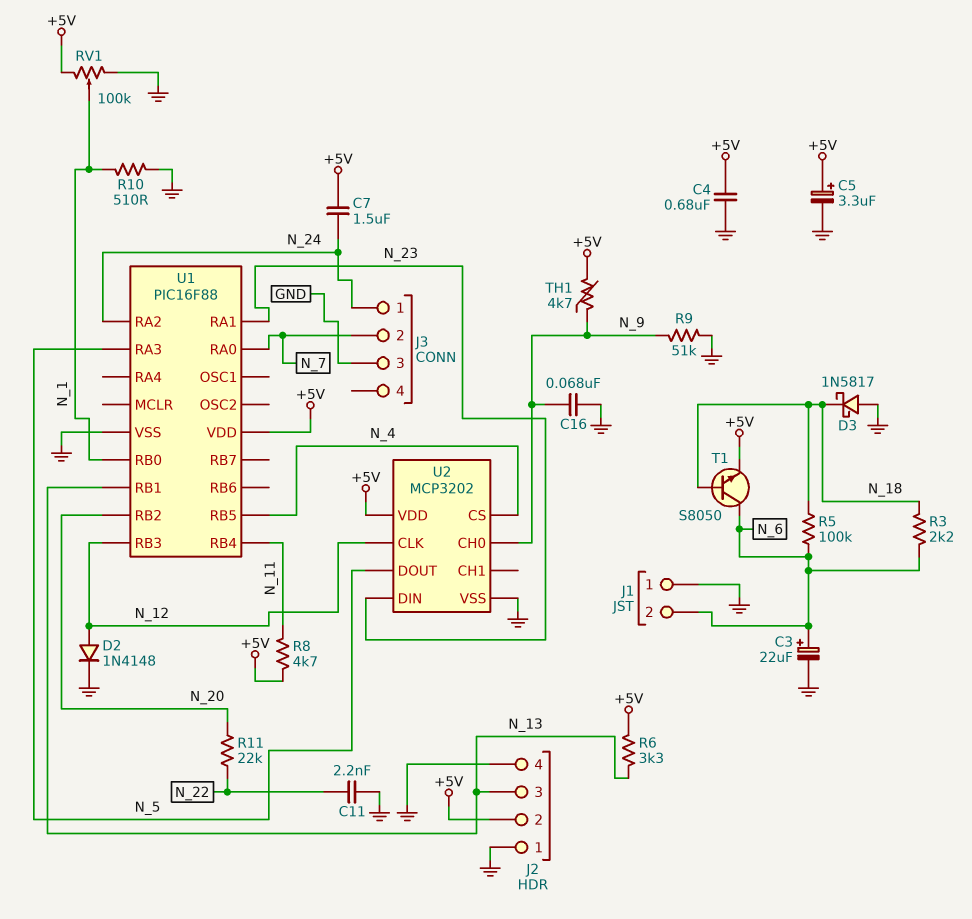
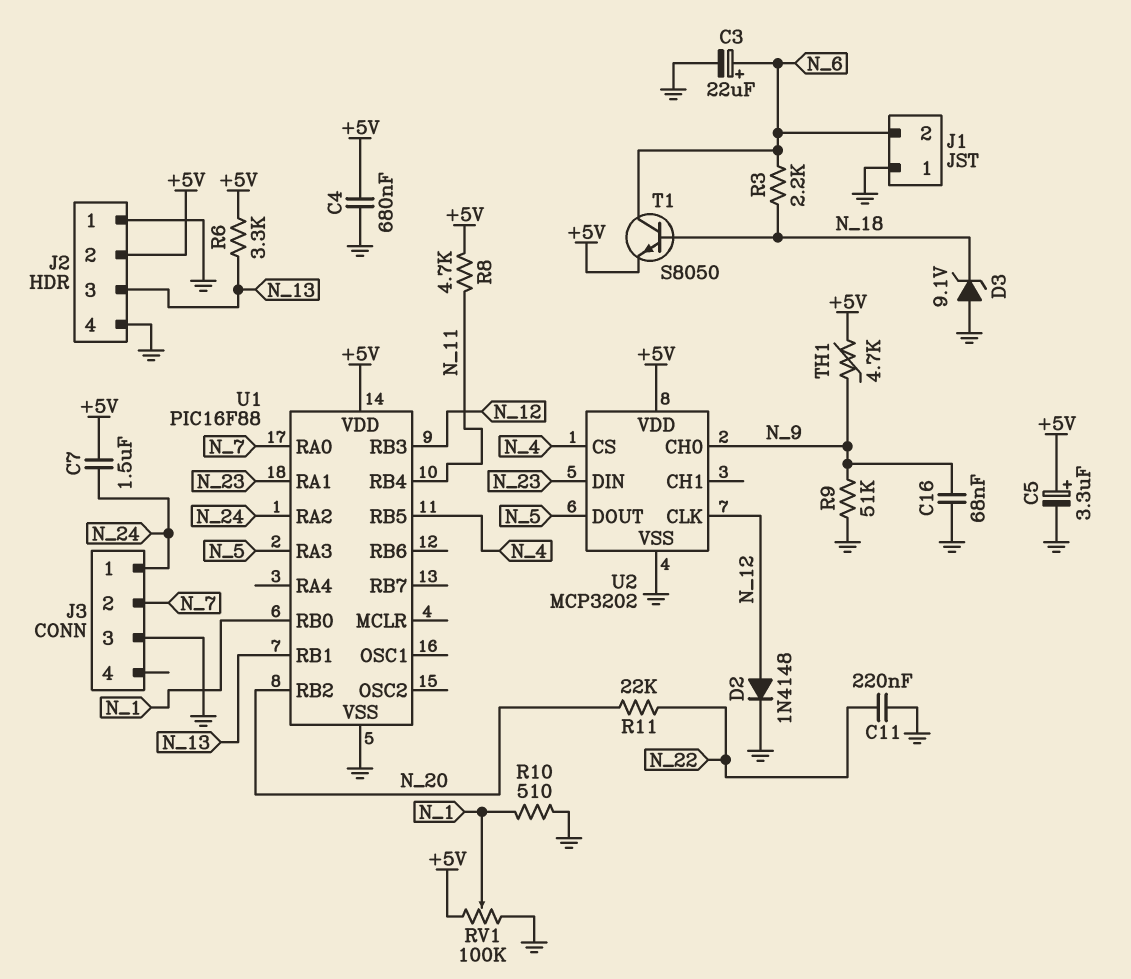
C11: 2.2nF (GND, N_22) -> 220nF (GND, N_22)
D3: schottky 1N5817 (A GND, K N_18) -> zener 9.1V (A GND, K N_18)
R5: 100k (N_6, N_18) -> none

